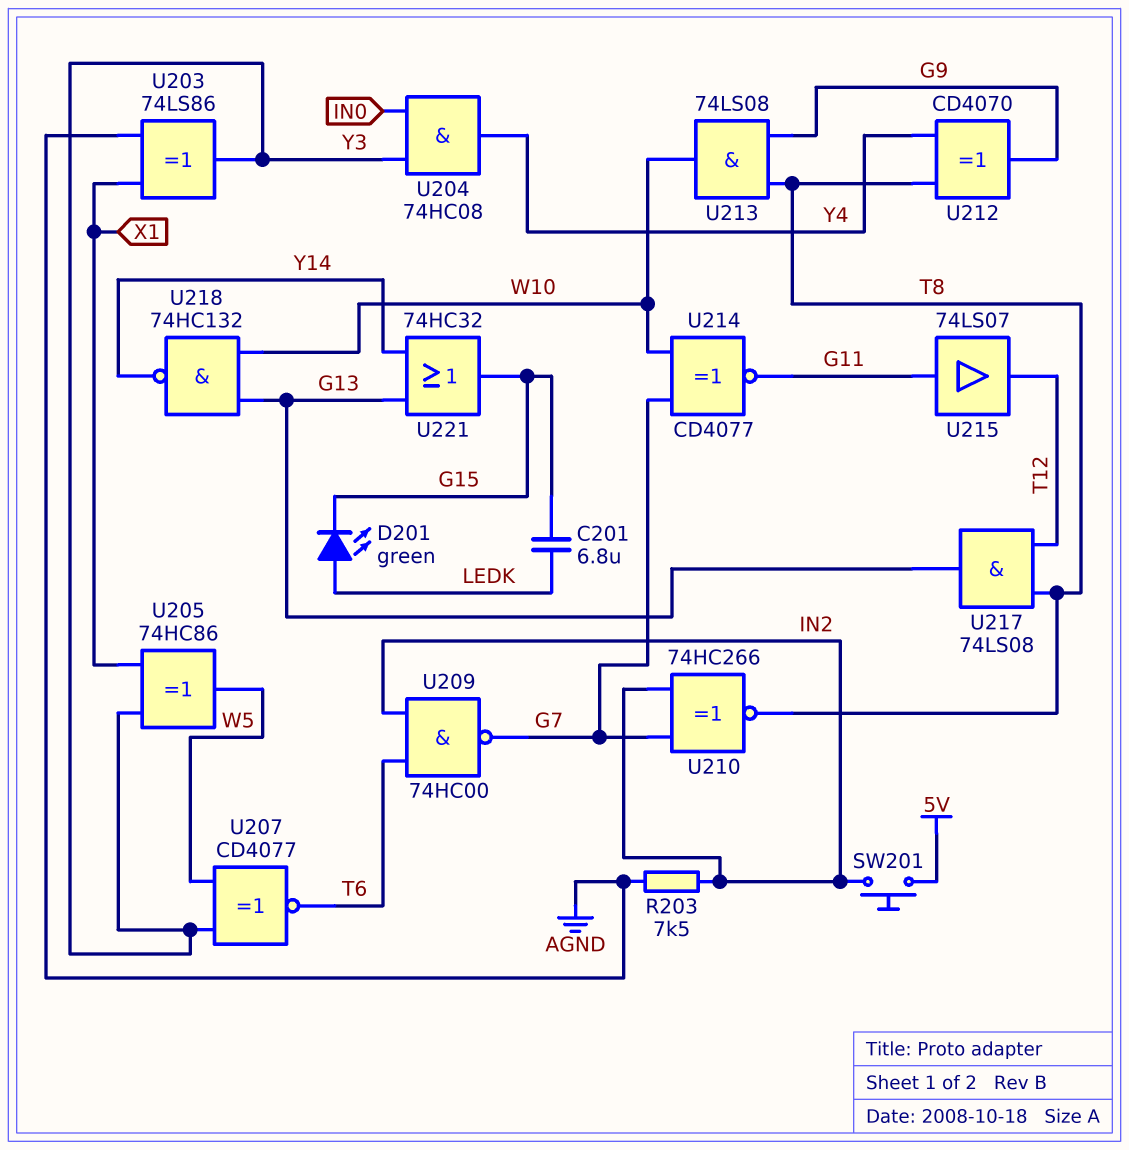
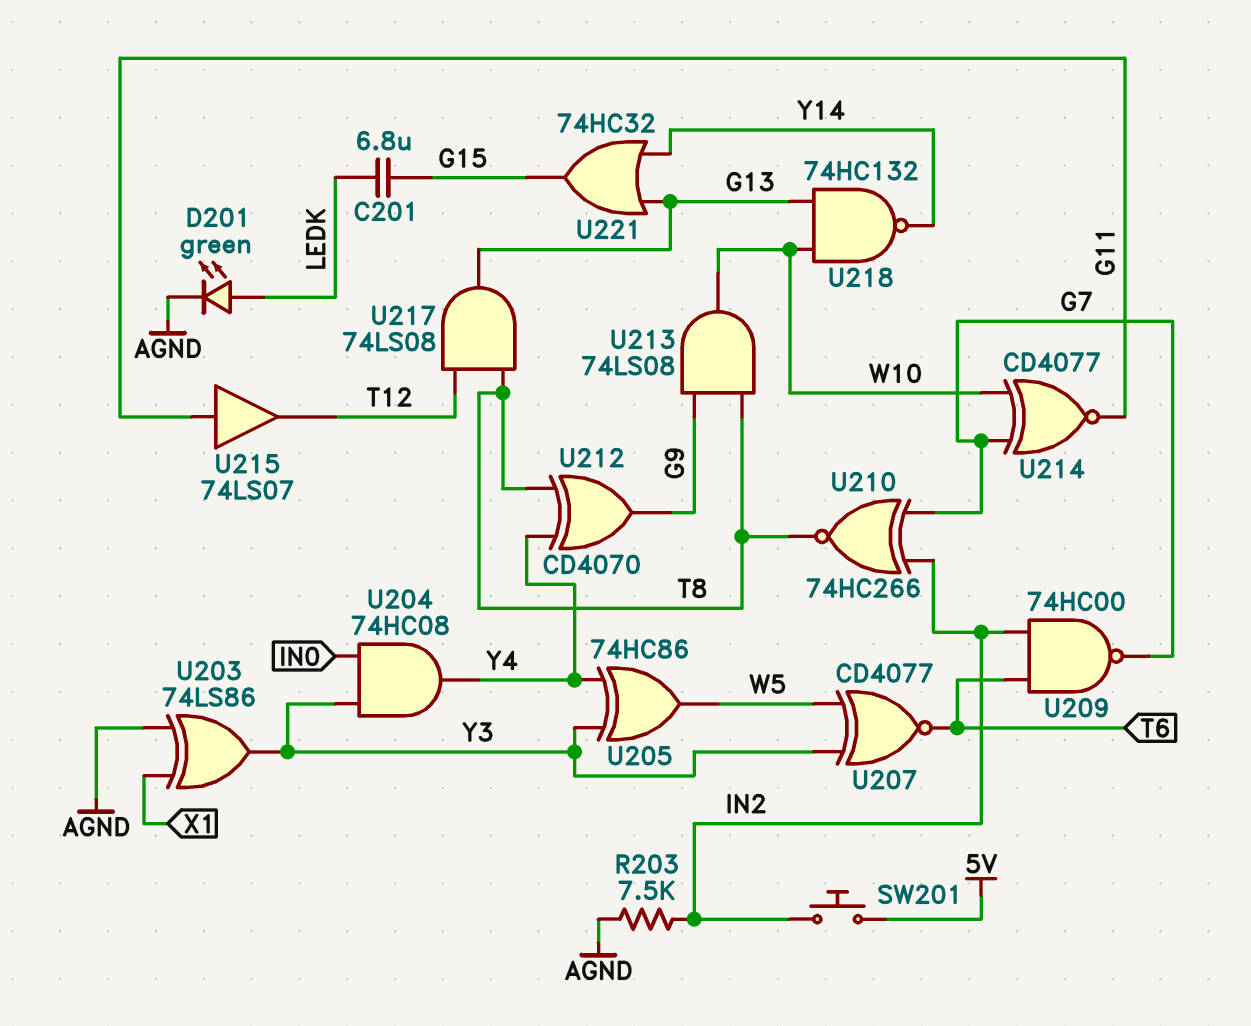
D201: LED green (A LEDK, K G15) -> LED green (A LEDK, K AGND)
U205: XOR 74HC86 (in X1, in Y3, out W5) -> XOR 74HC86 (in Y3, in Y4, out W5)

